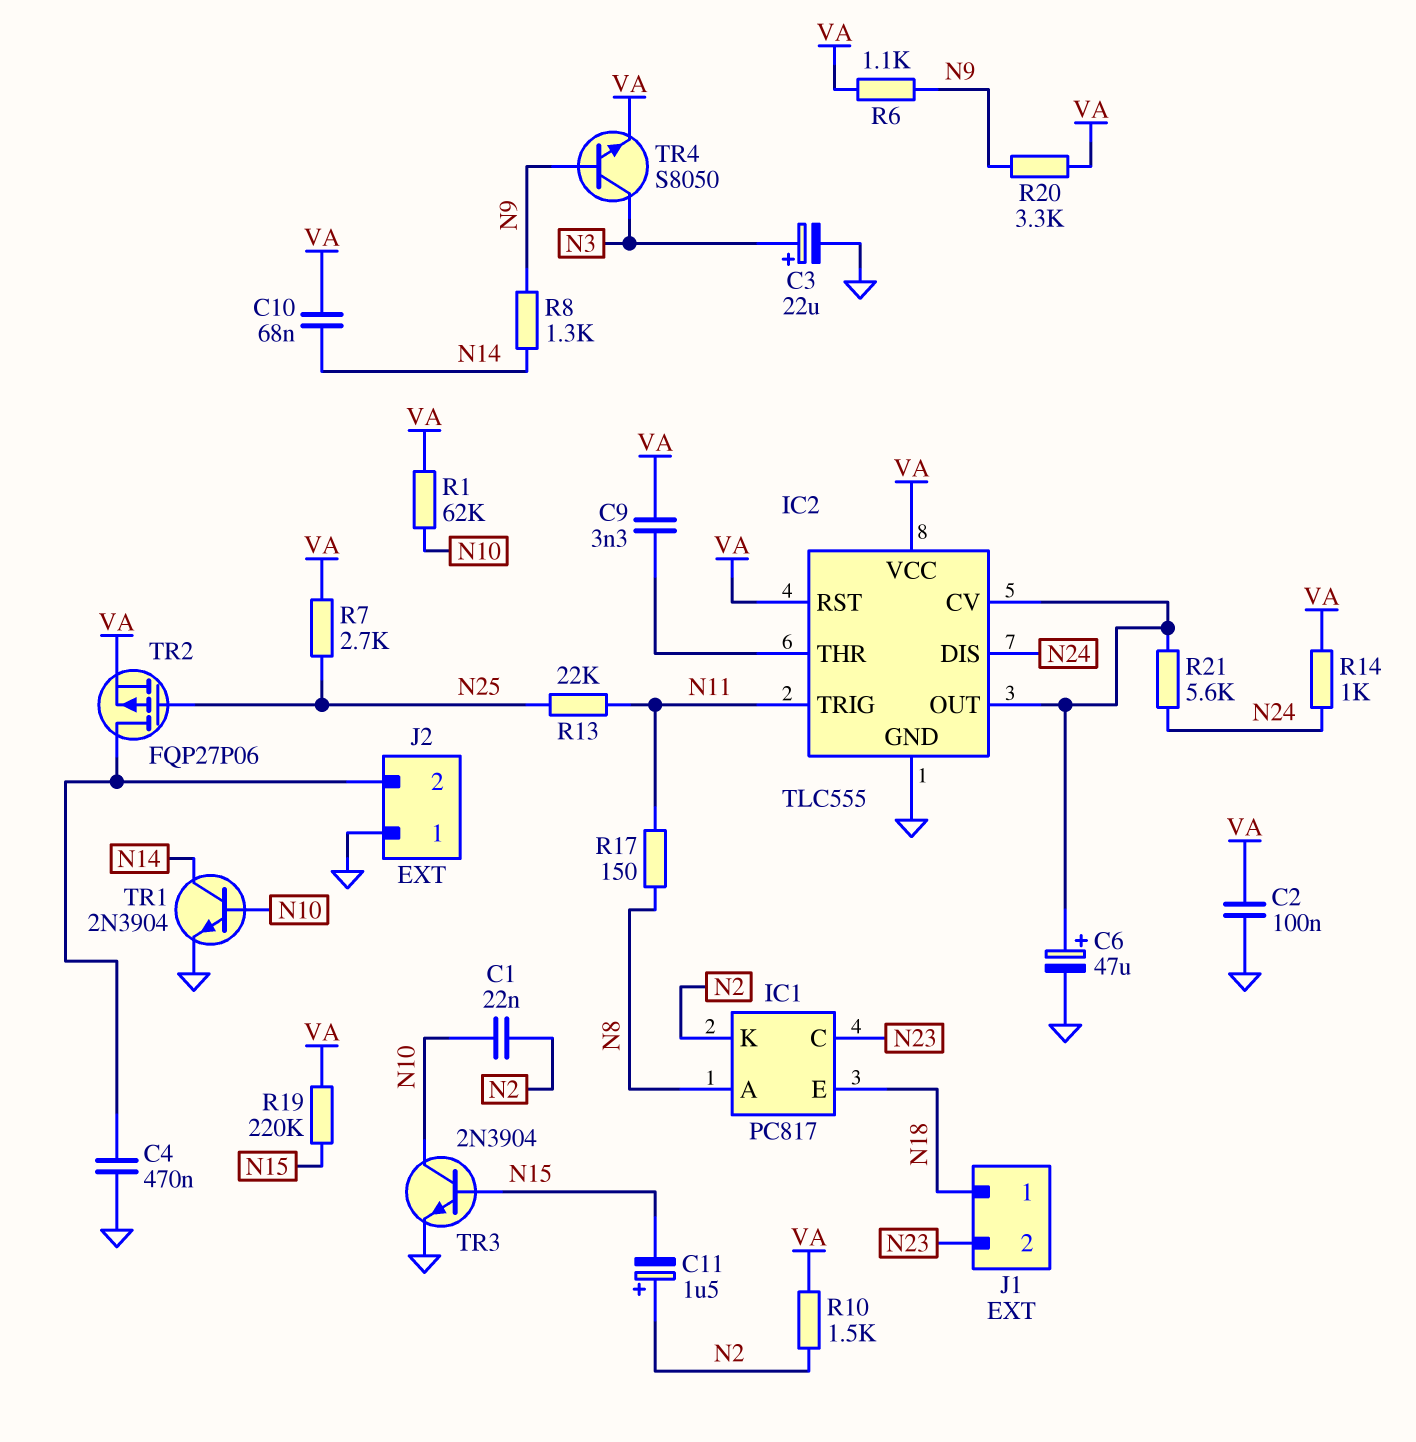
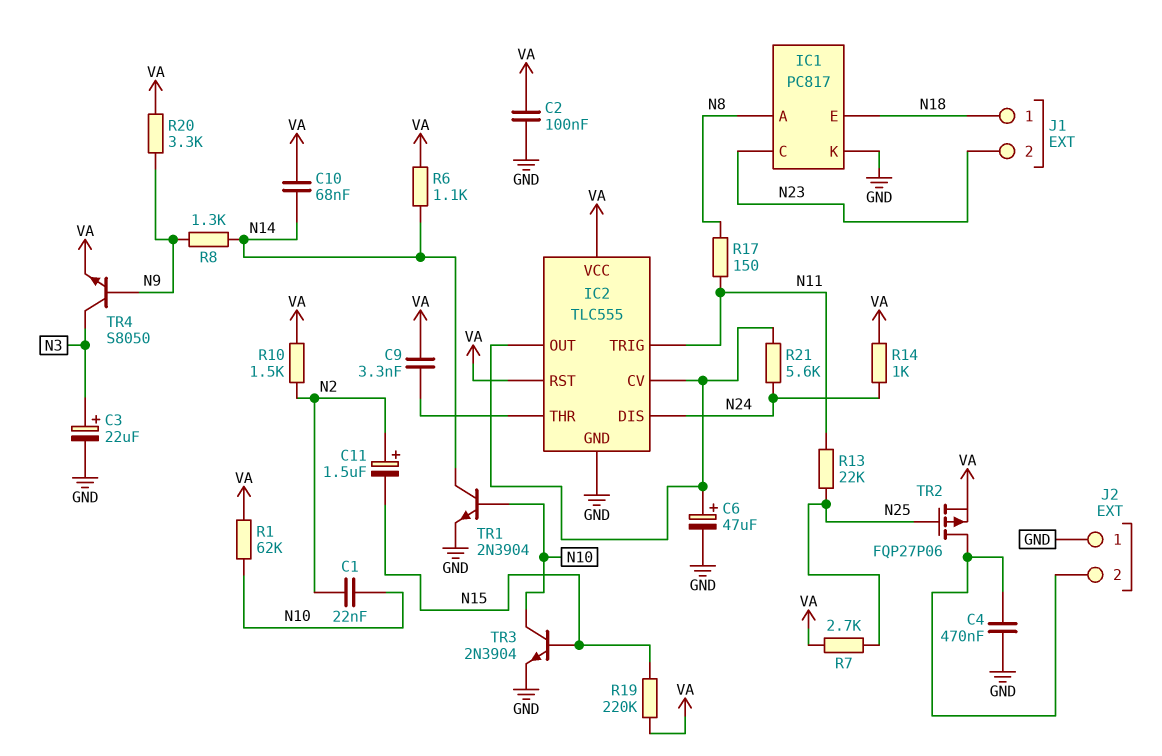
IC1 pin K: N2 -> GND
R6: 1.1k (N9, VA) -> 1.1k (N14, VA)

